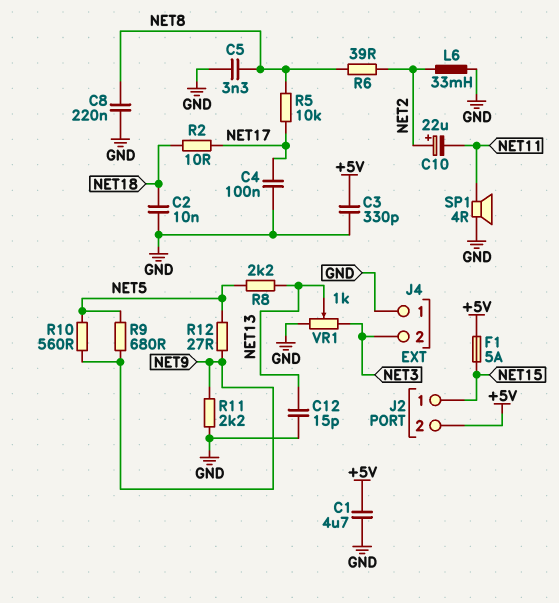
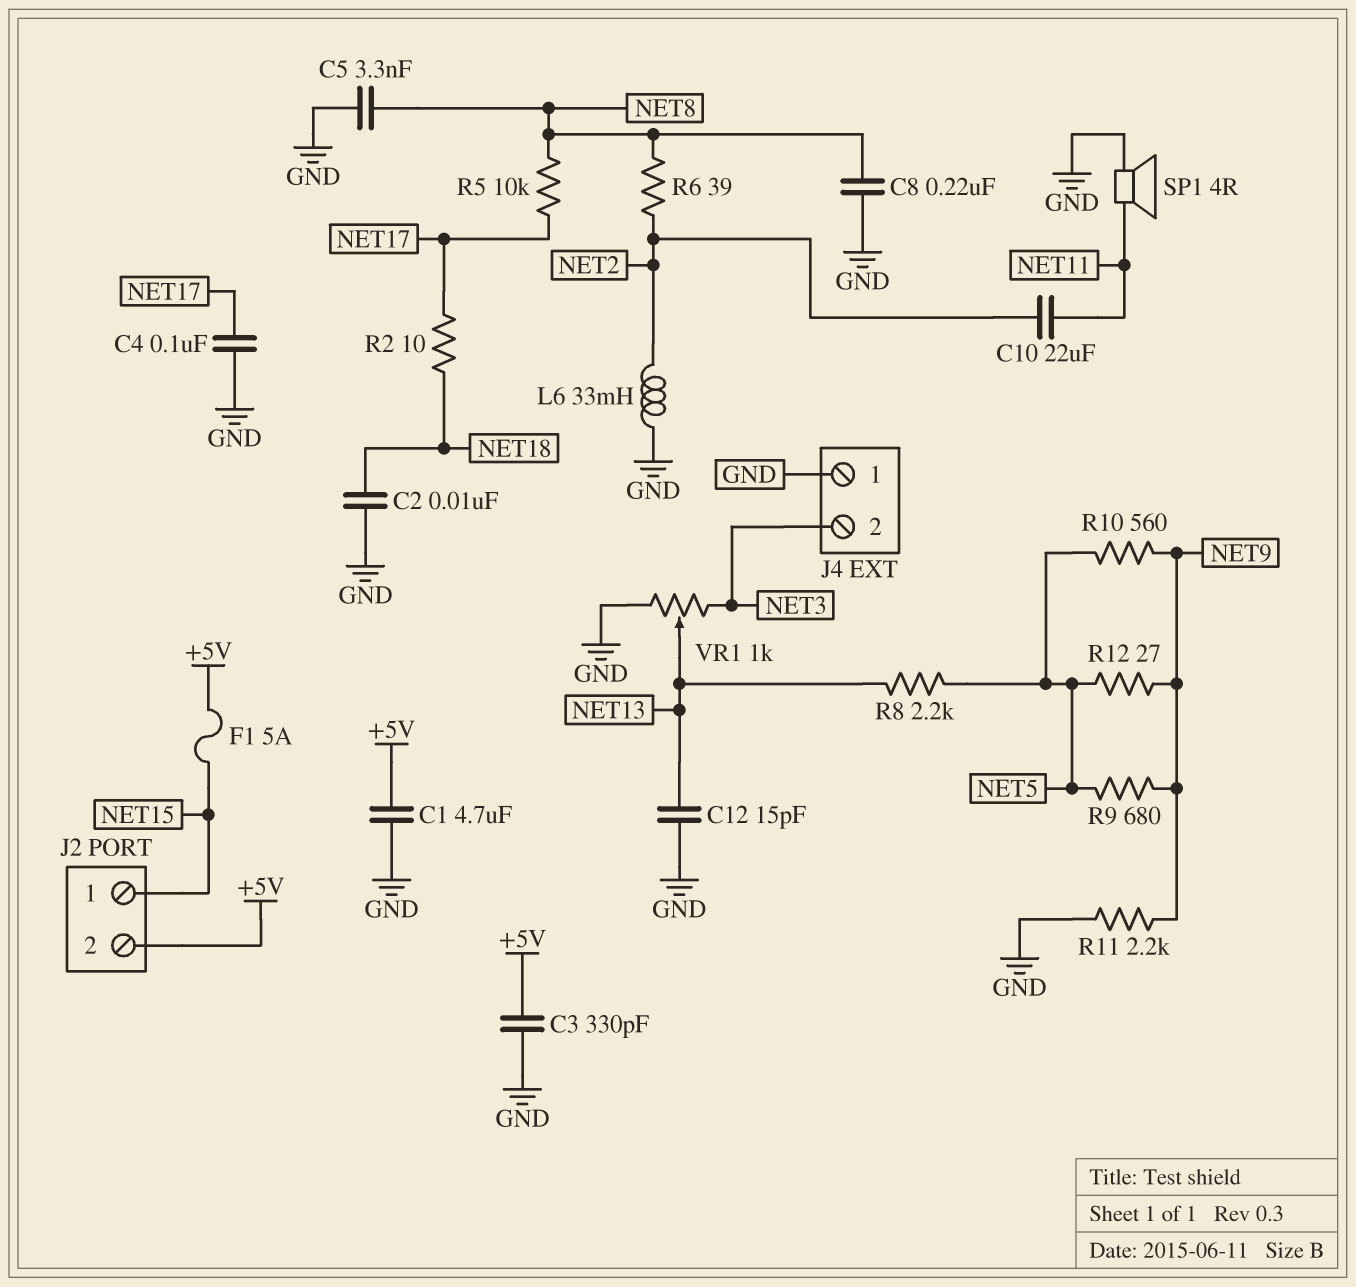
C10: 22uF (plus NET2, minus NET11) -> 22uF (NET2, NET11)

